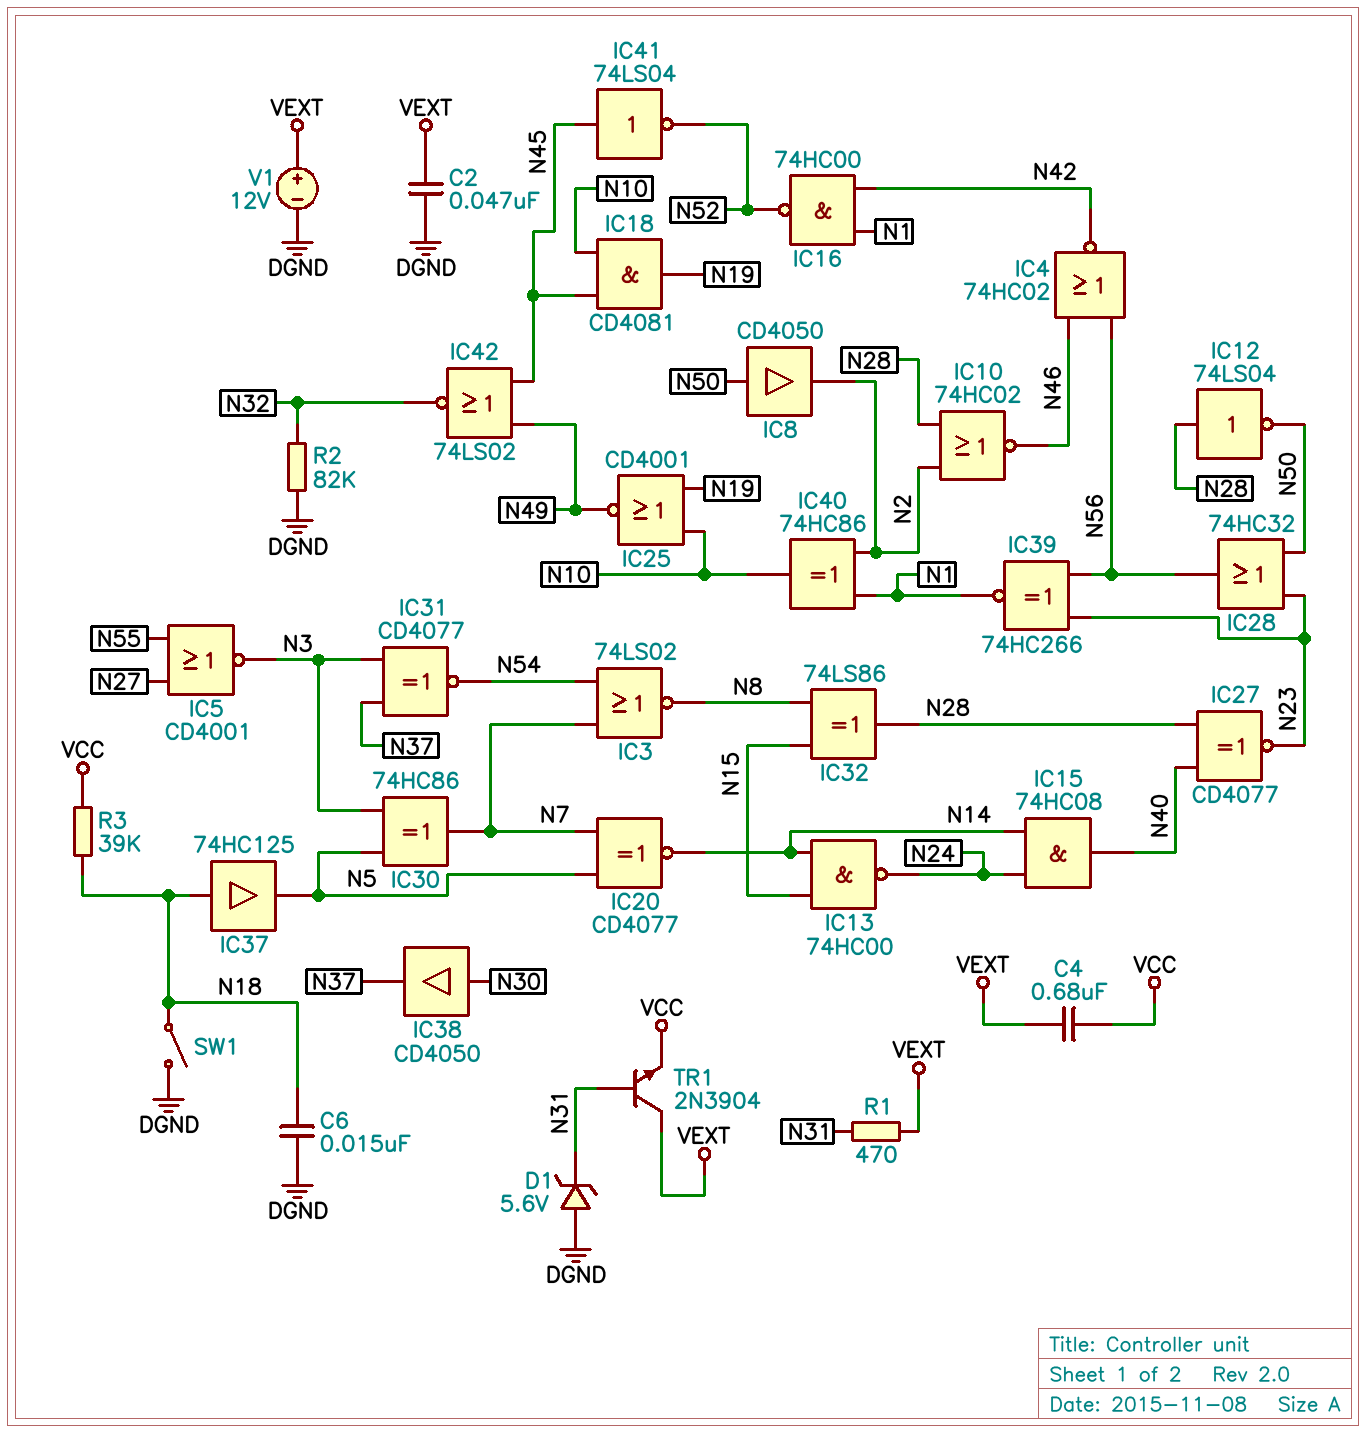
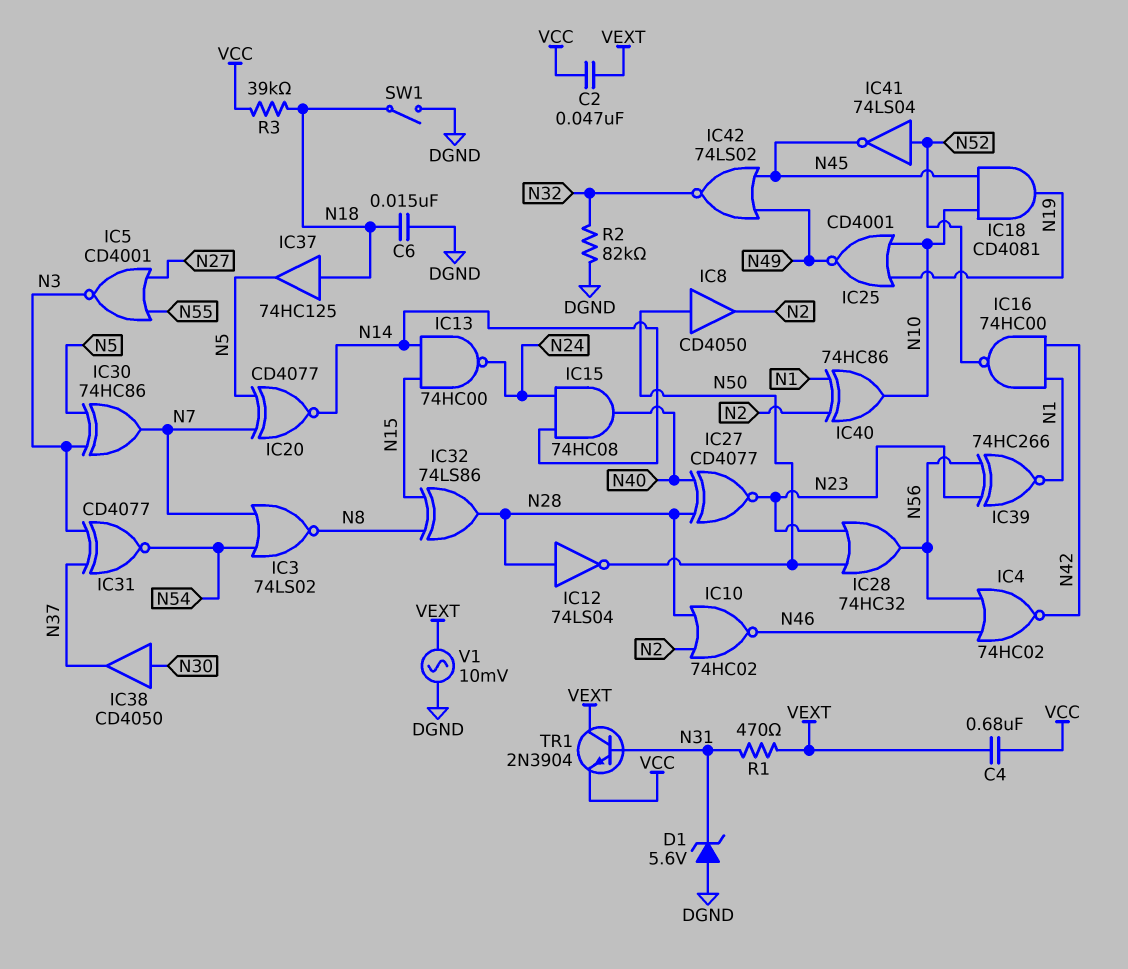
C2: 47nF (DGND, VEXT) -> 47nF (VCC, VEXT)
IC41: NOT 74LS04 (in N45, out N52) -> NOT 74LS04 (in N52, out N45)
V1: 12V (plus VEXT, minus DGND) -> AC 10mV (DGND, VEXT)

